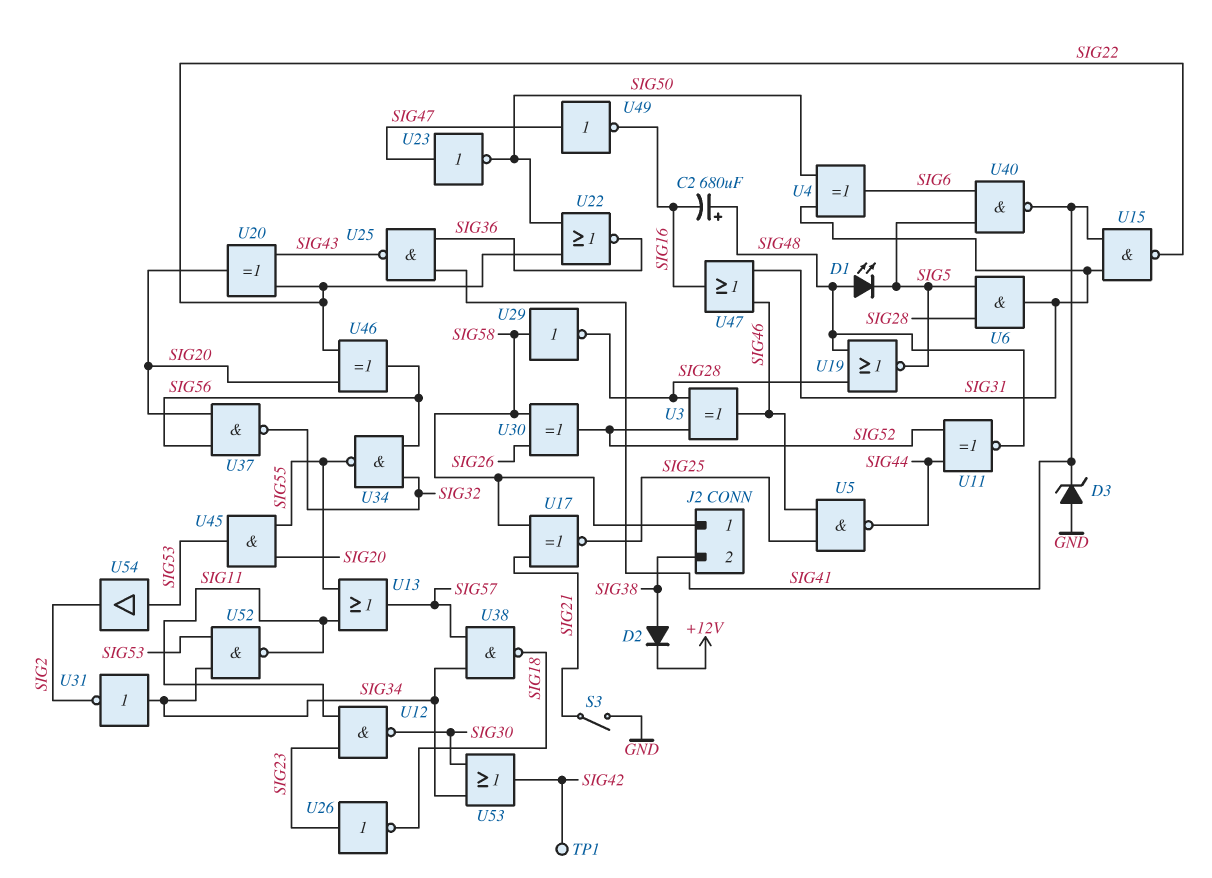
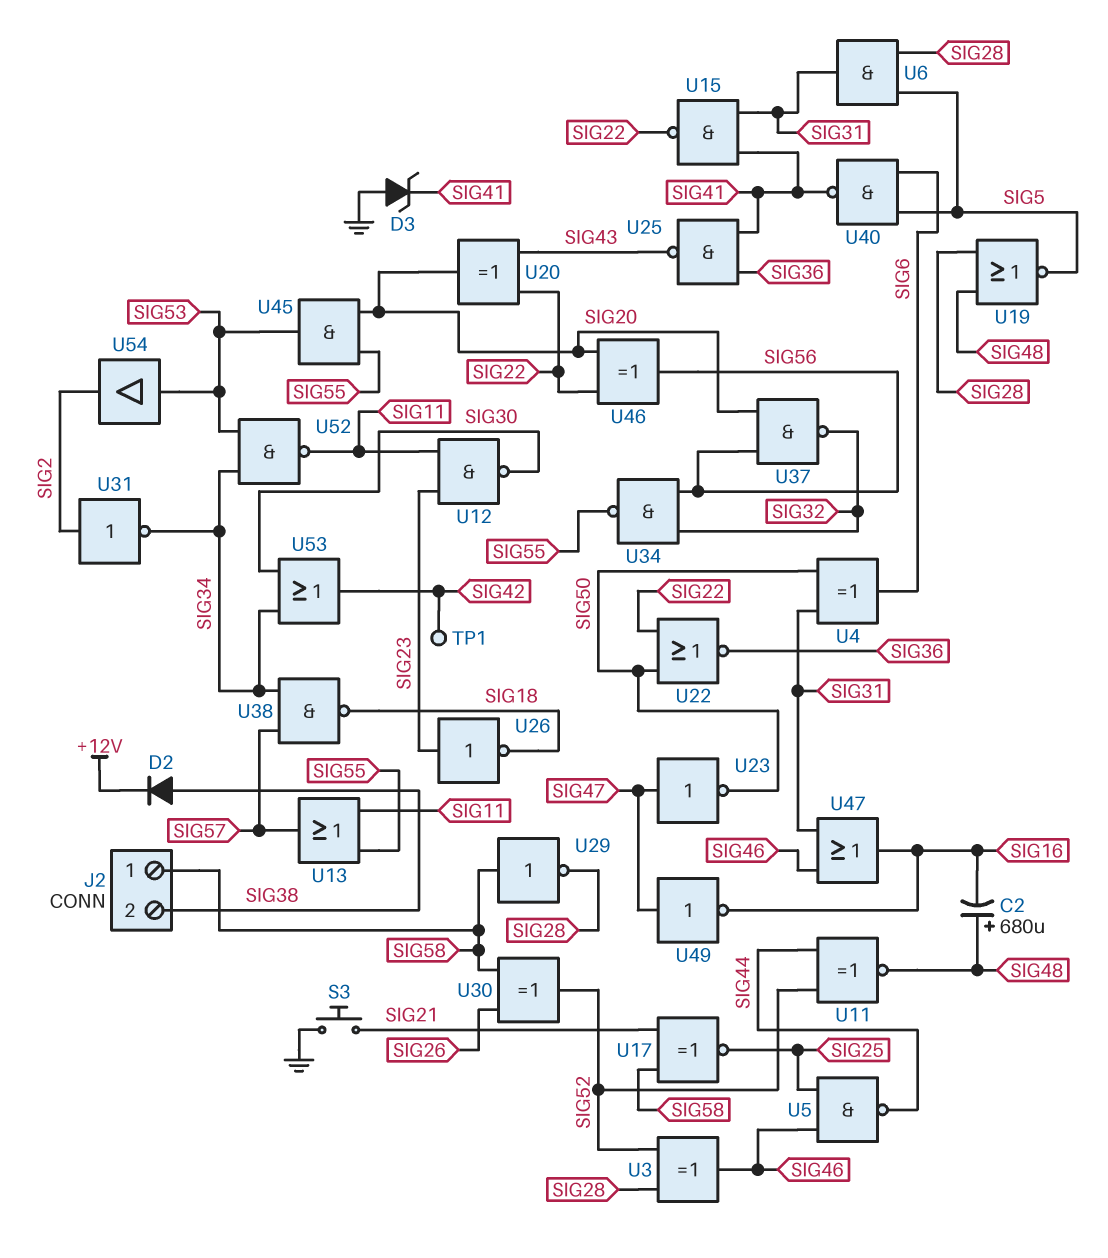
D1: LED (A SIG48, K SIG5) -> none
S3: switch (GND, SIG21) -> button (GND, SIG21)
U31: NOT (in SIG34, out SIG2) -> NOT (in SIG2, out SIG34)

